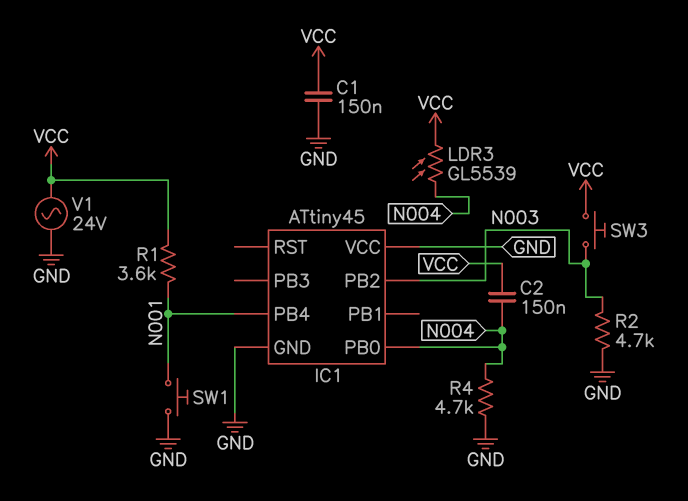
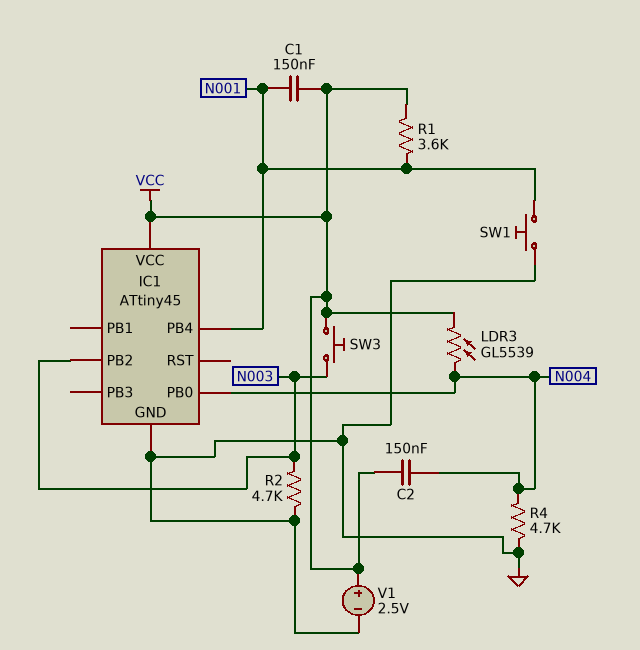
C1: 150nF (GND, VCC) -> 150nF (N001, VCC)
IC1 pin VCC: GND -> VCC
V1: AC 24V (GND, VCC) -> 2.5V (plus VCC, minus GND)

